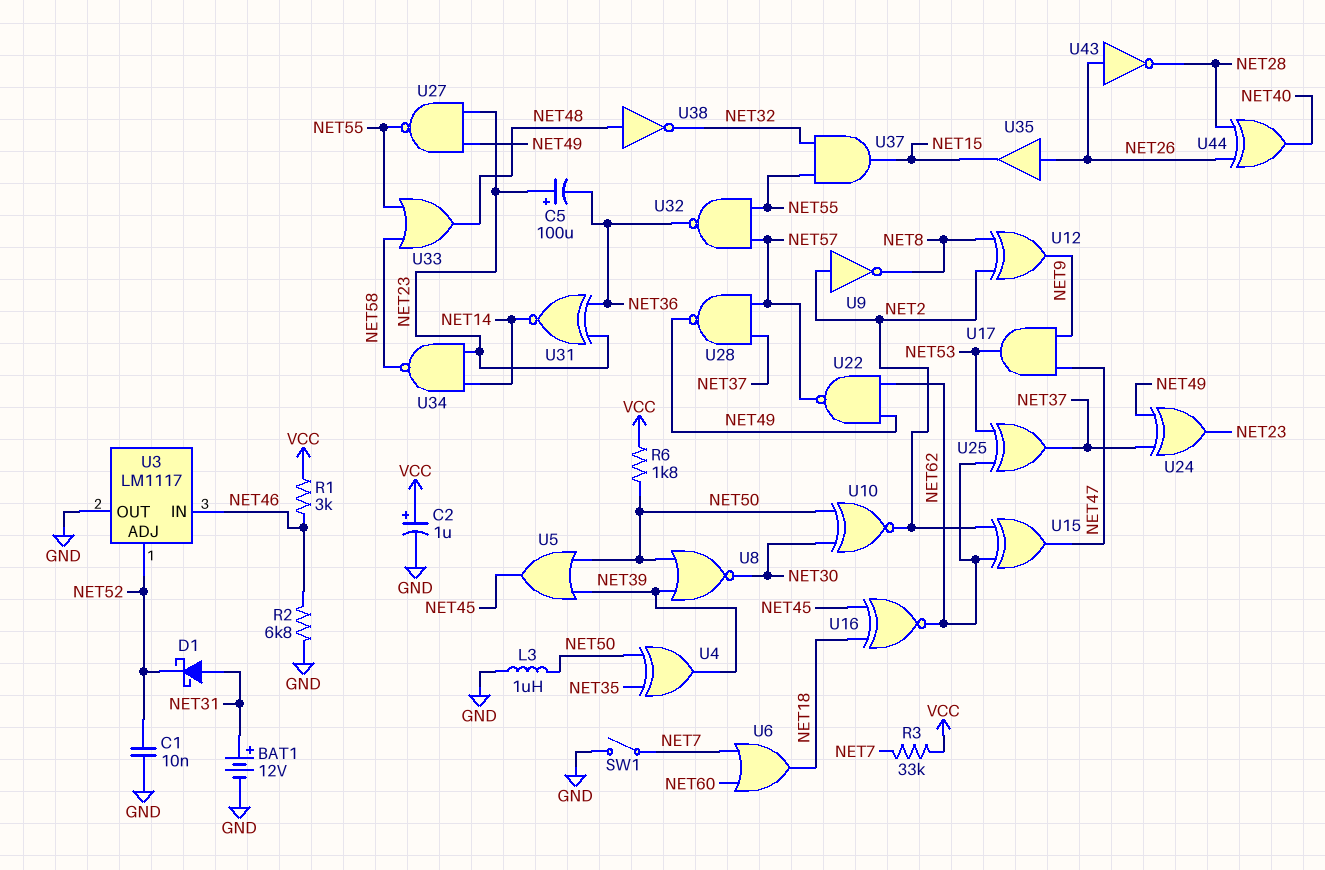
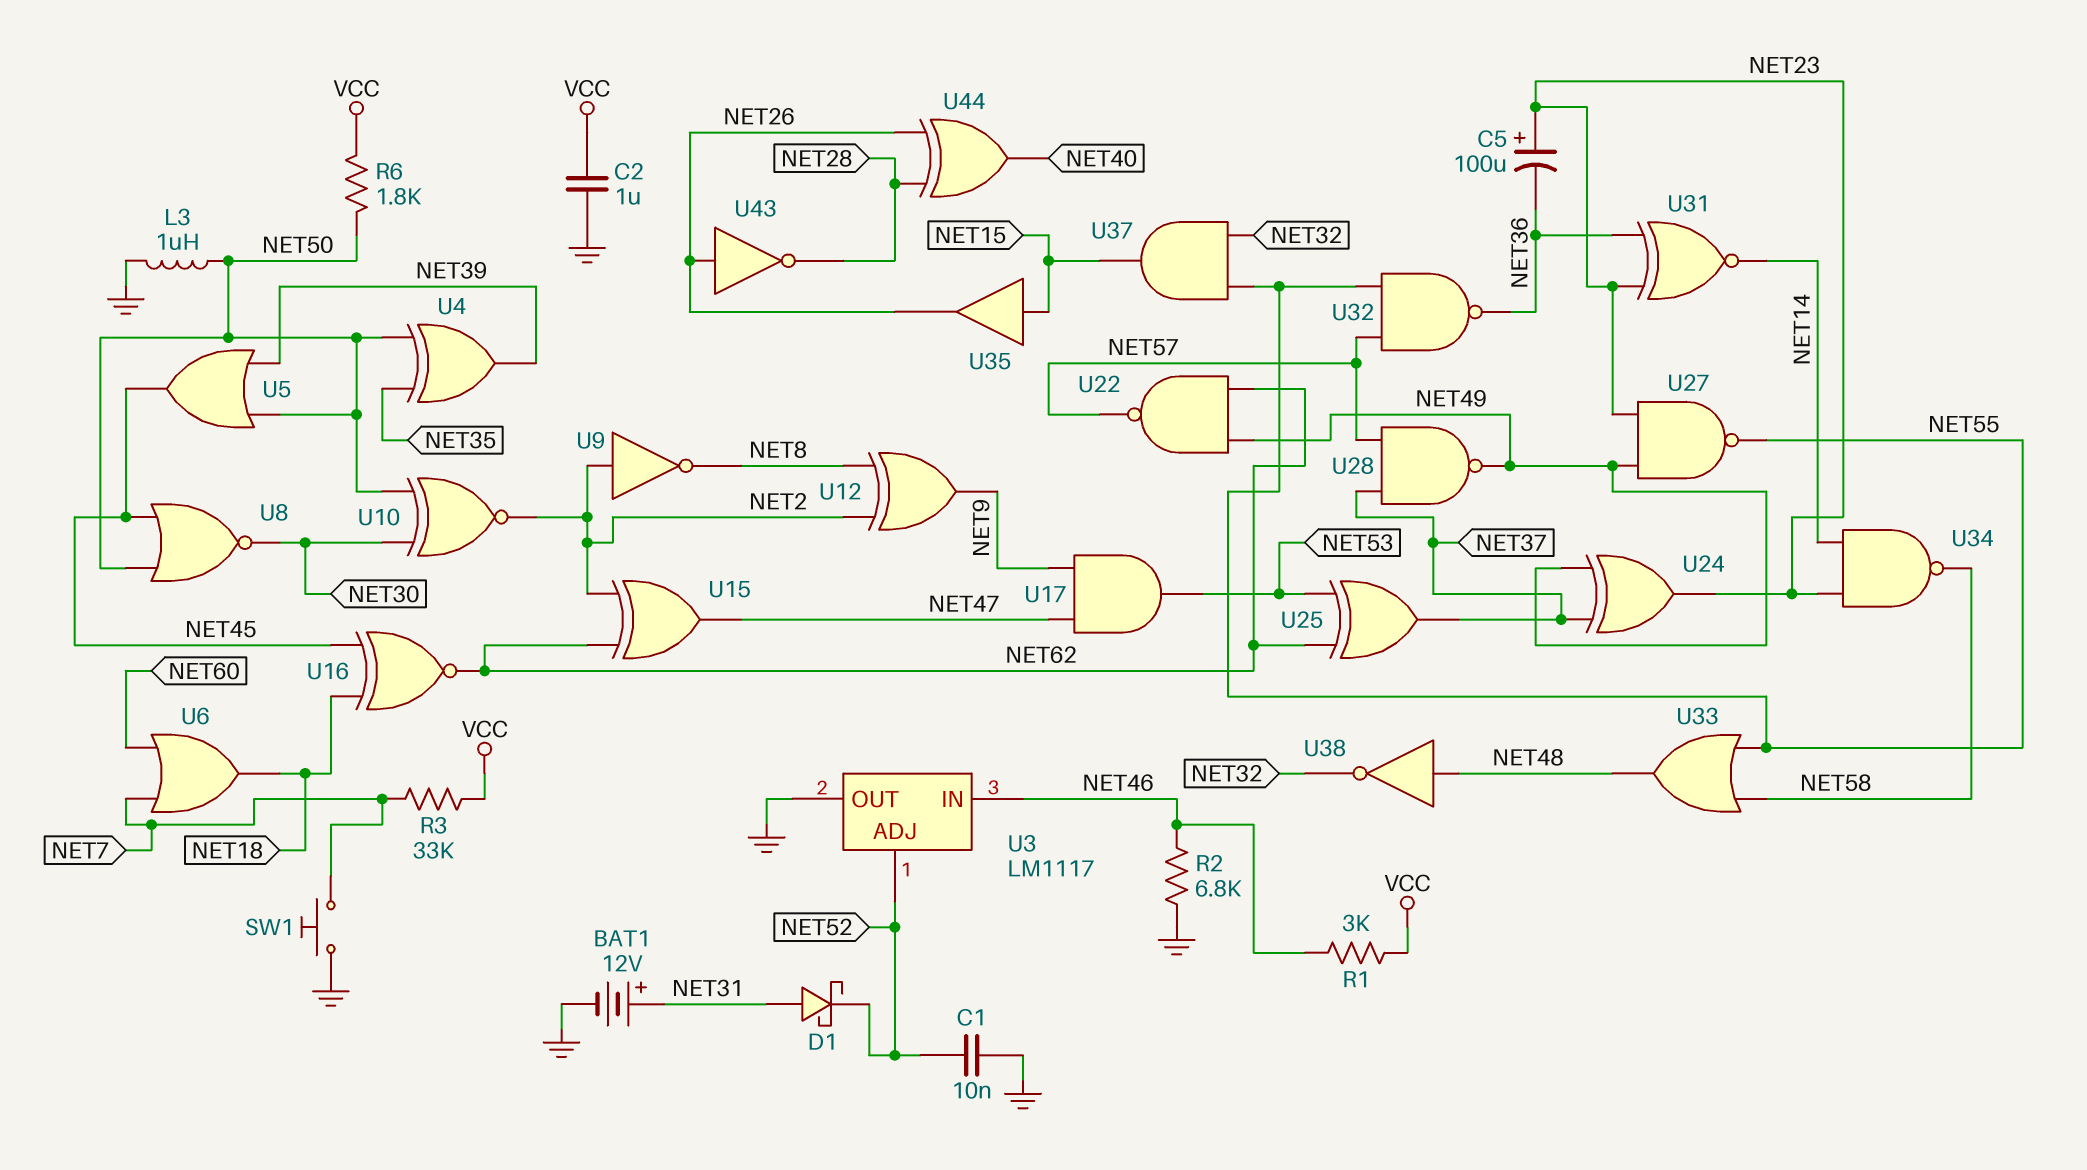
C2: 1uF (plus VCC, minus GND) -> 1uF (GND, VCC)
SW1: switch (GND, NET7) -> button (GND, NET7)
U8: NOR (in NET39, in NET50, out NET30) -> NOR (in NET45, in NET50, out NET30)
U35: buffer (in NET26, out NET15) -> buffer (in NET15, out NET26)

